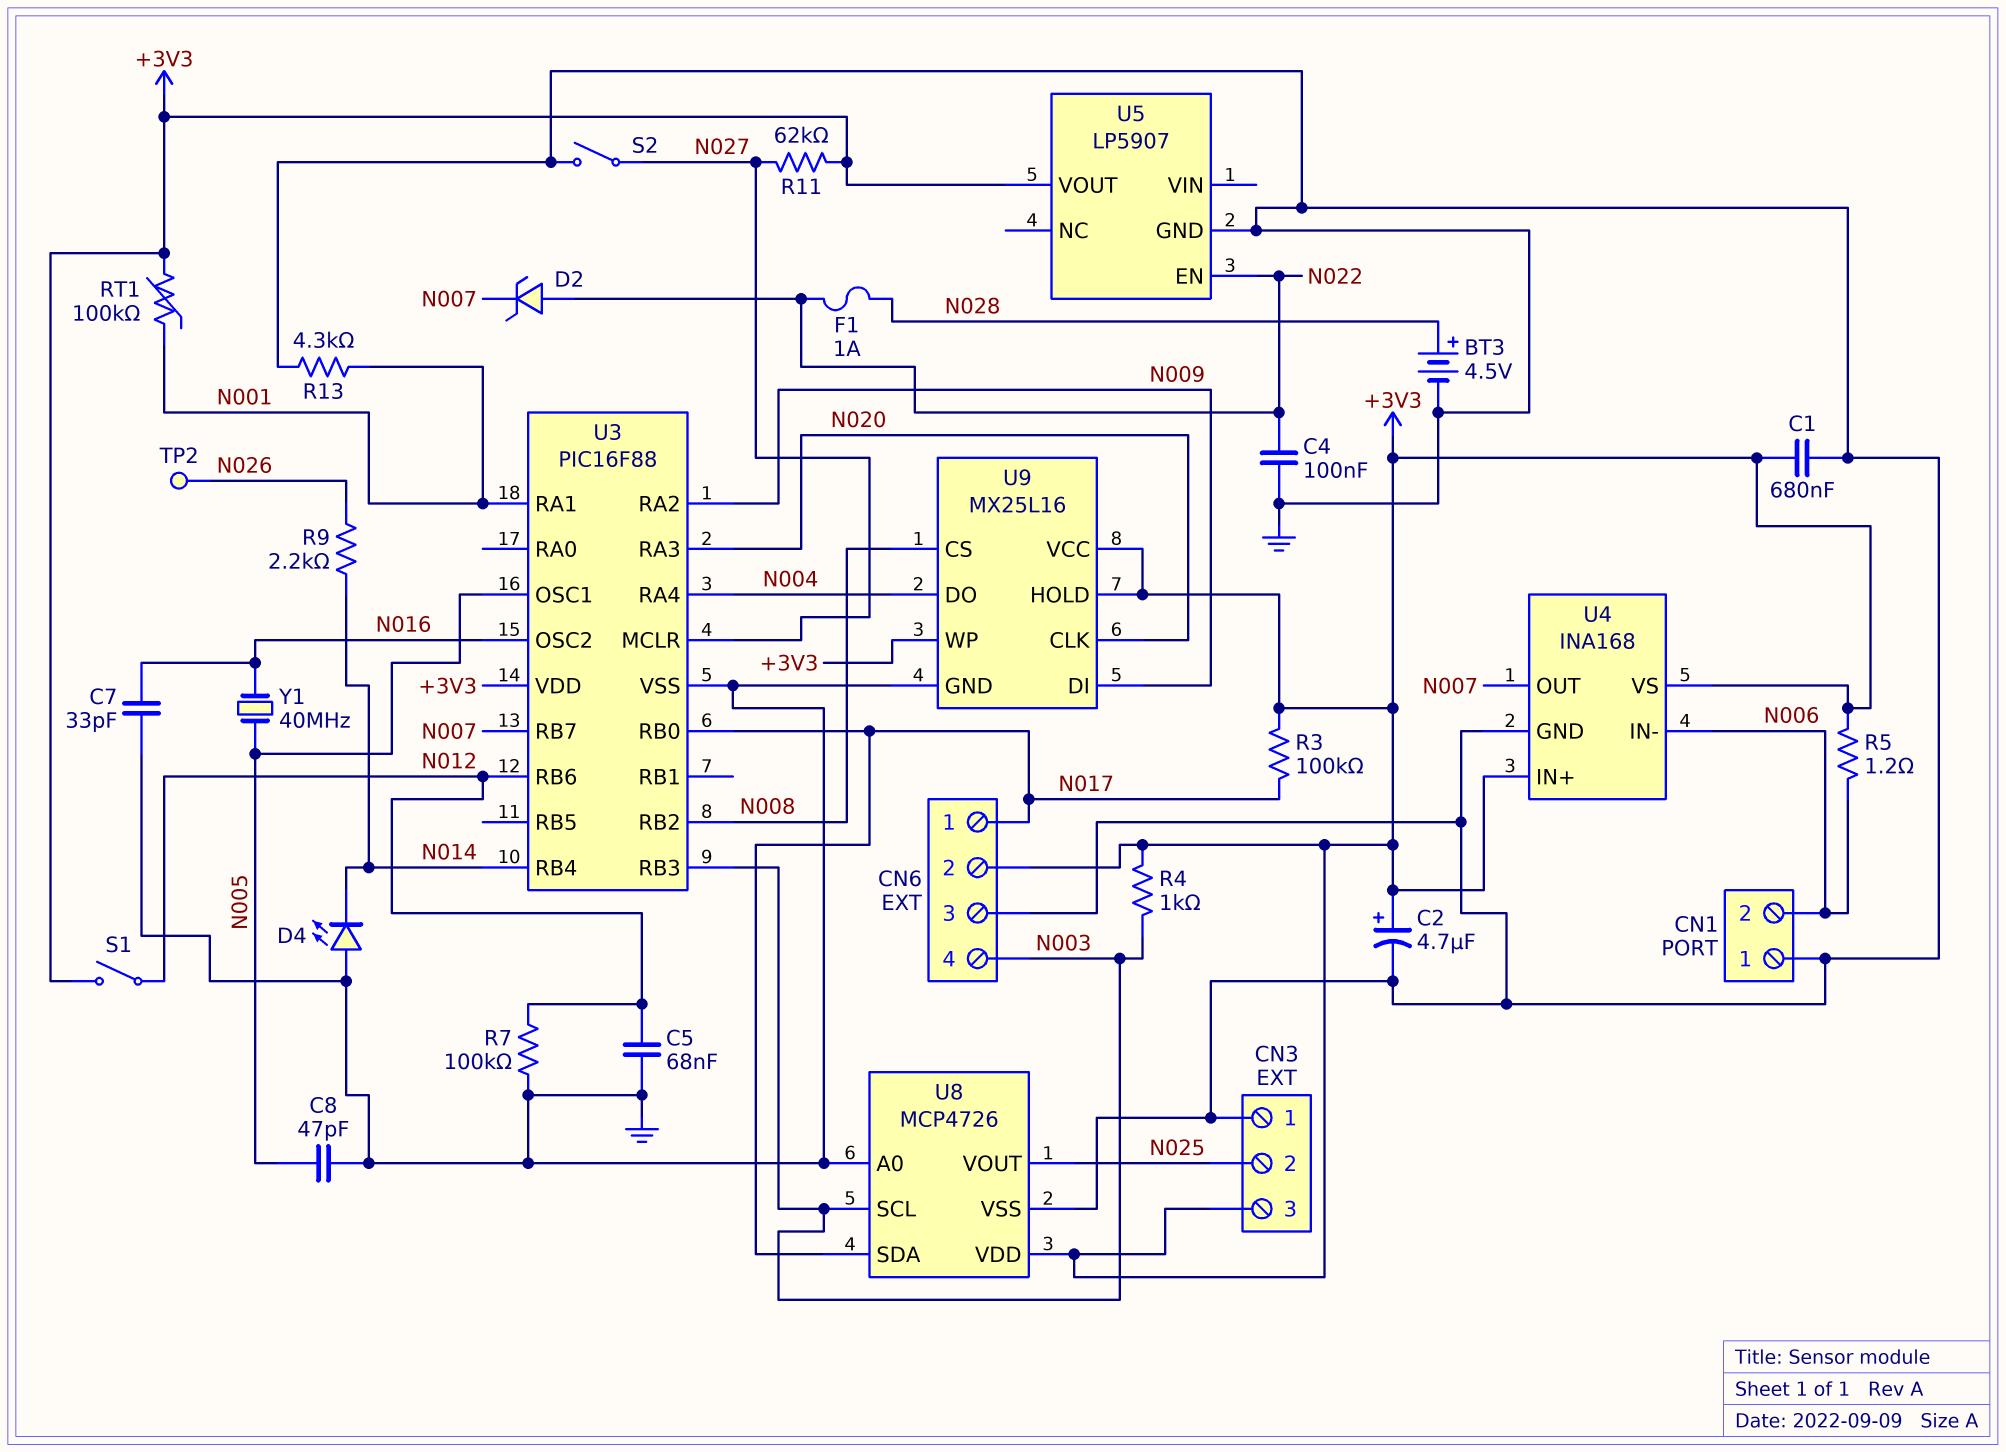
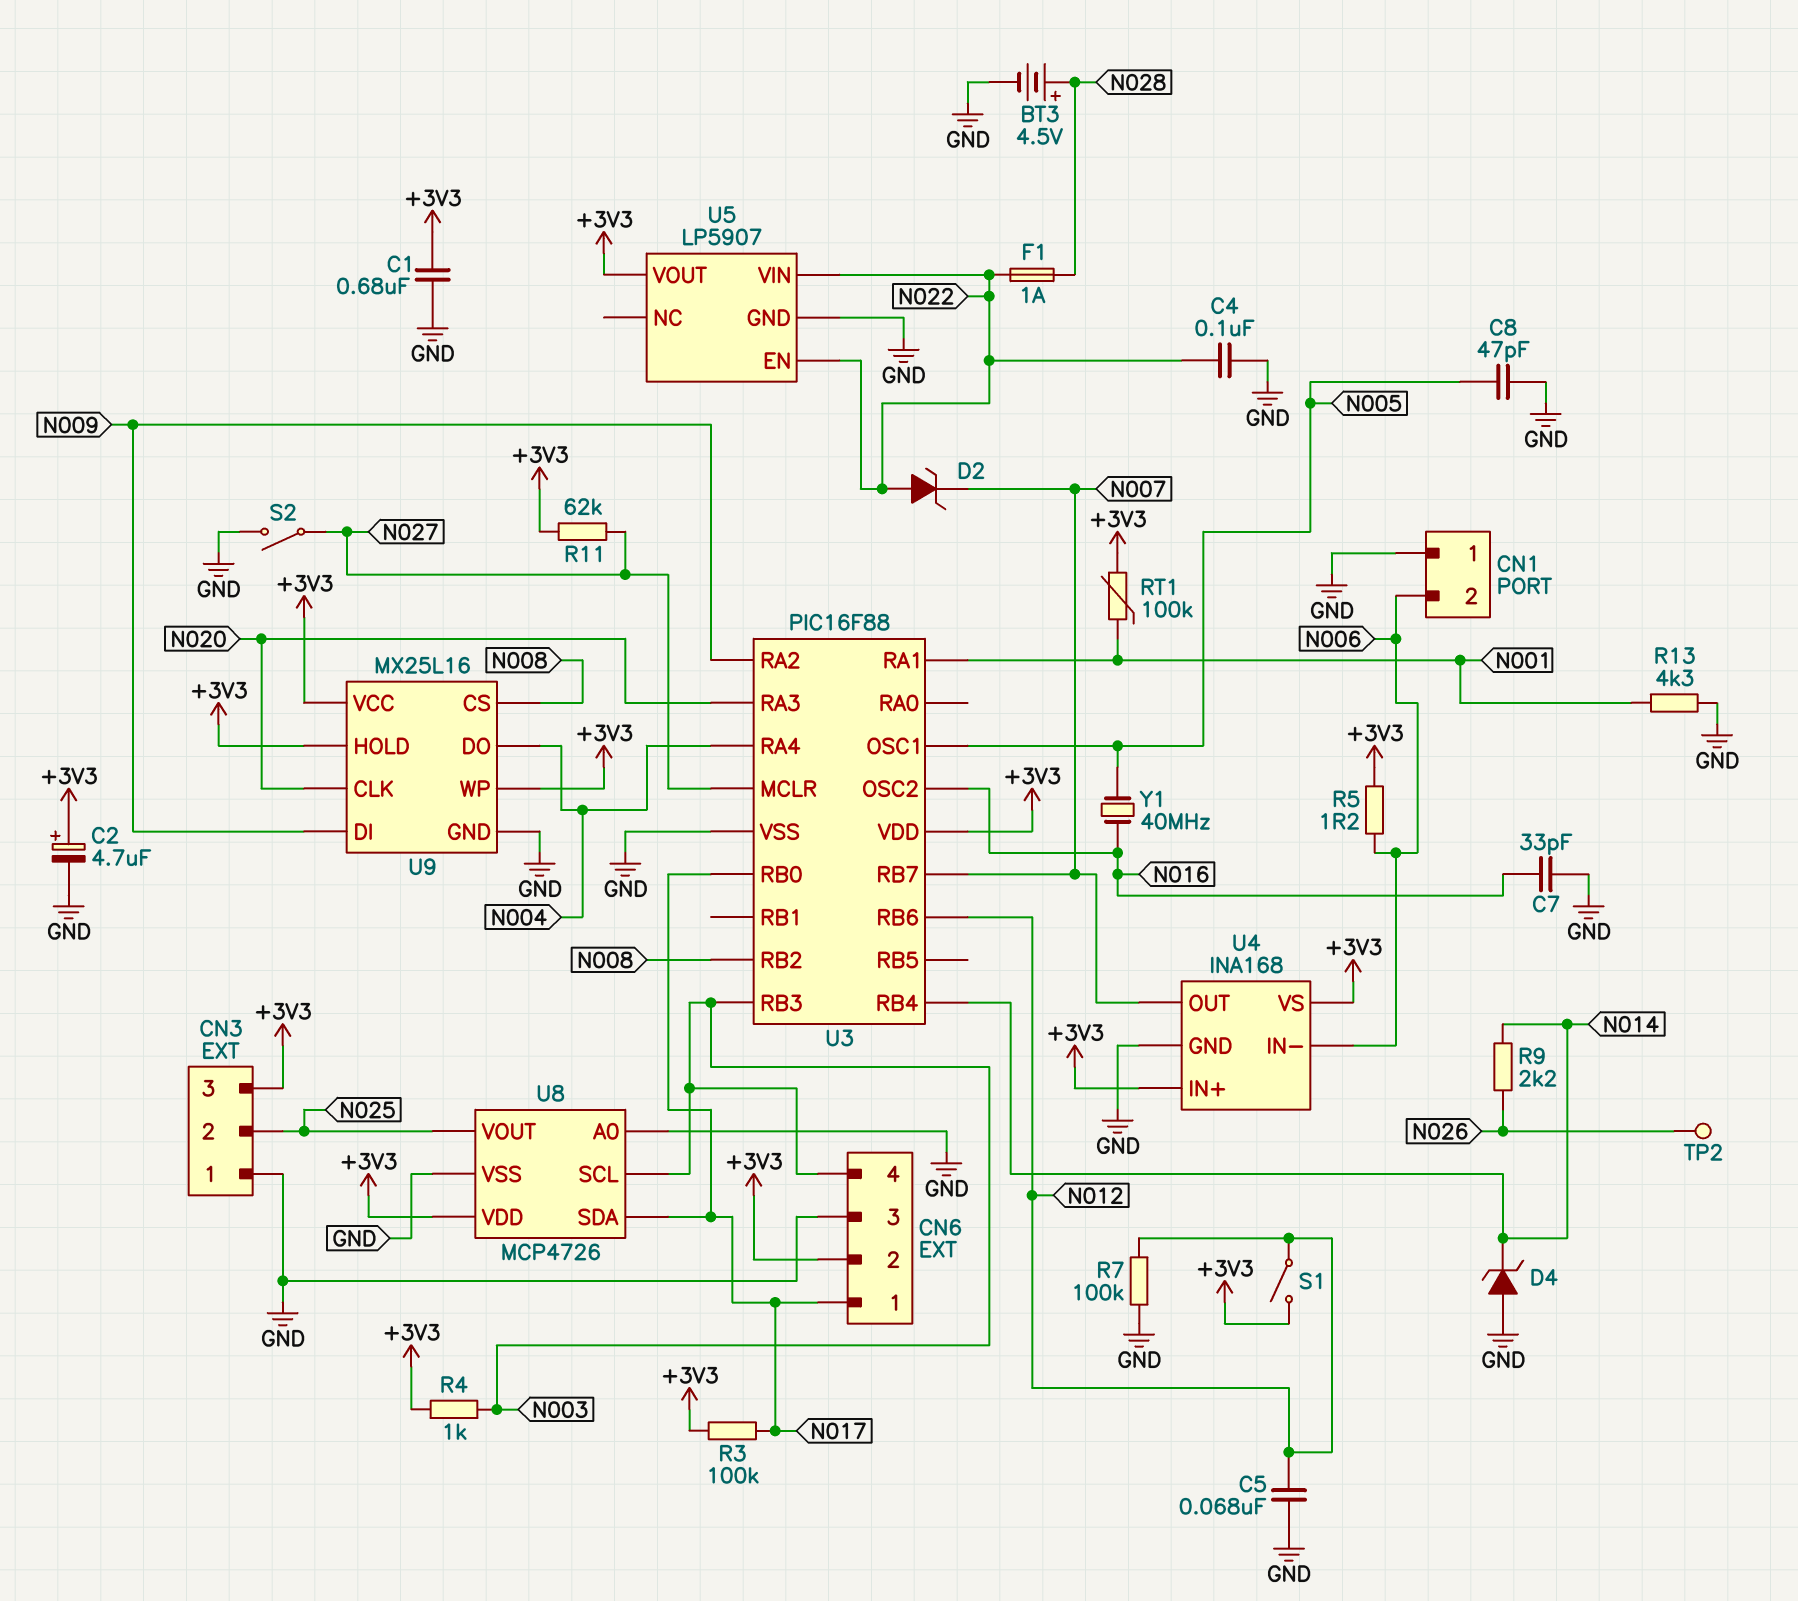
D4: LED (A GND, K N014) -> zener (A GND, K N014)
U5 pin VIN: none -> N022

